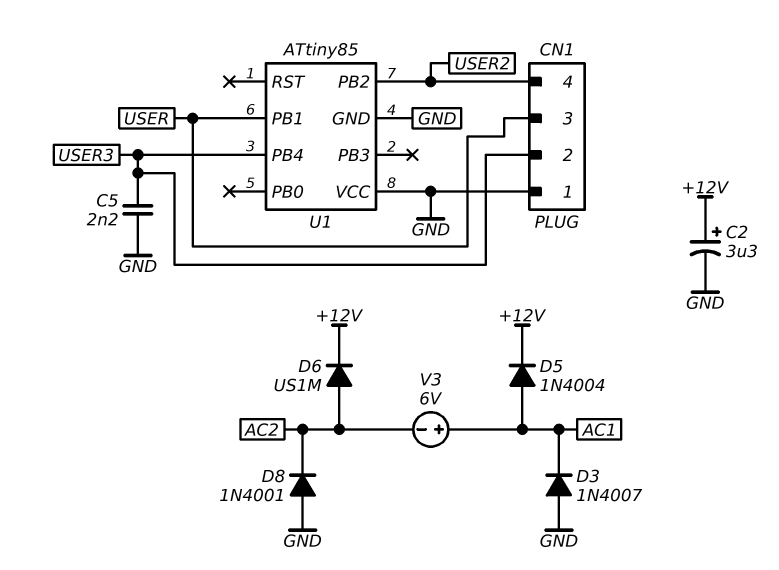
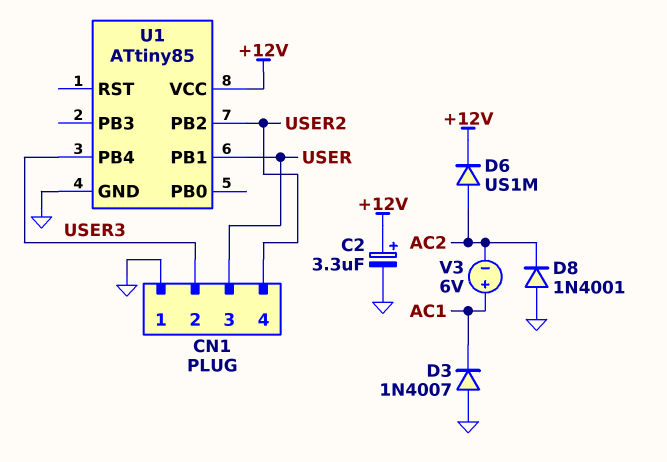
C5: 2.2nF (GND, USER3) -> none
D5: diode 1N4004 (A AC1, K +12V) -> none
U1 pin VCC: GND -> +12V

